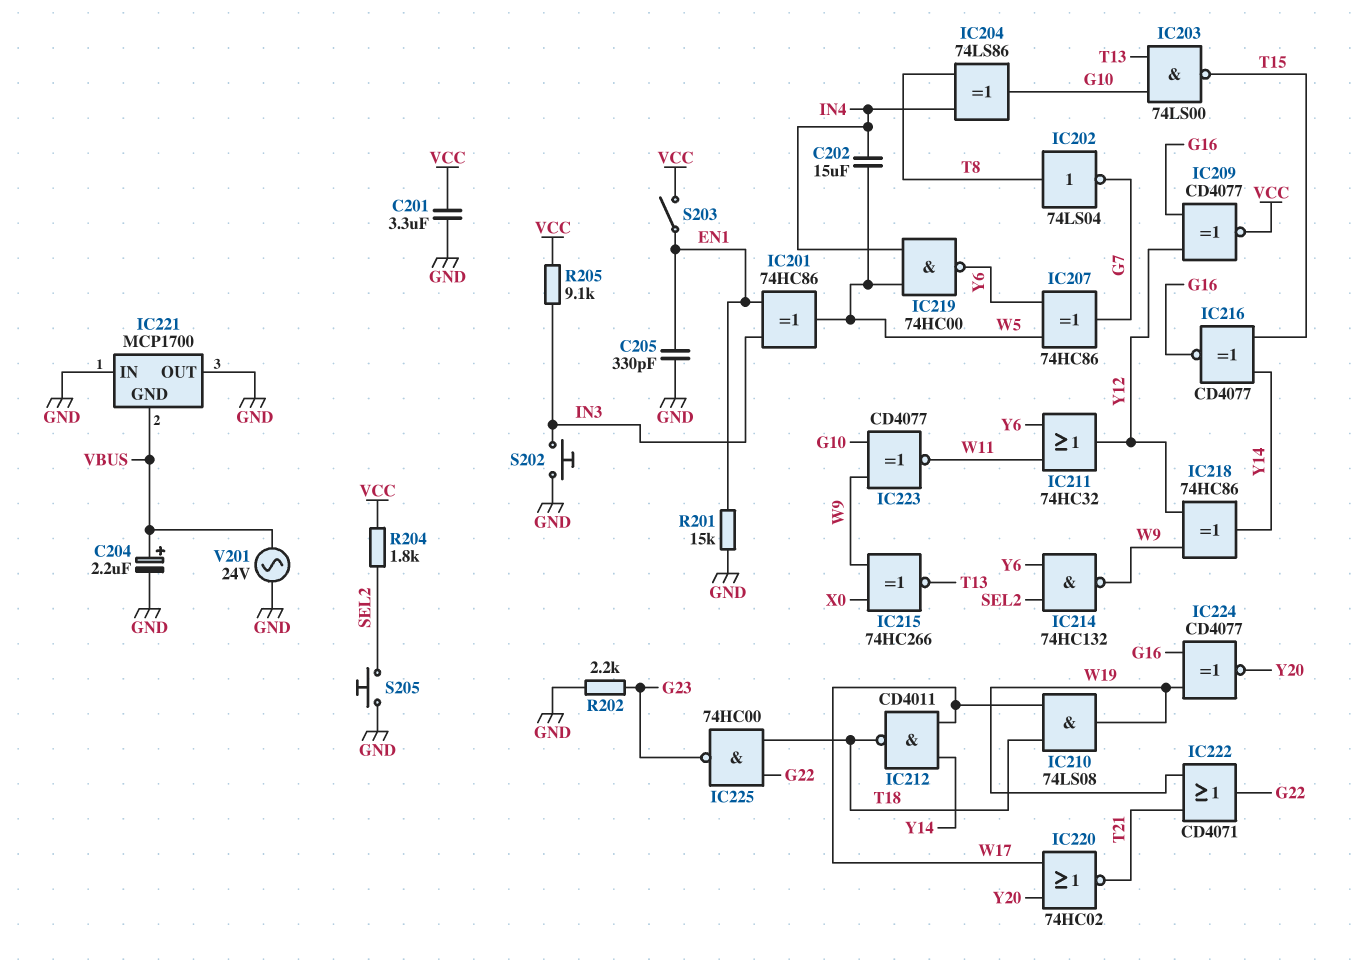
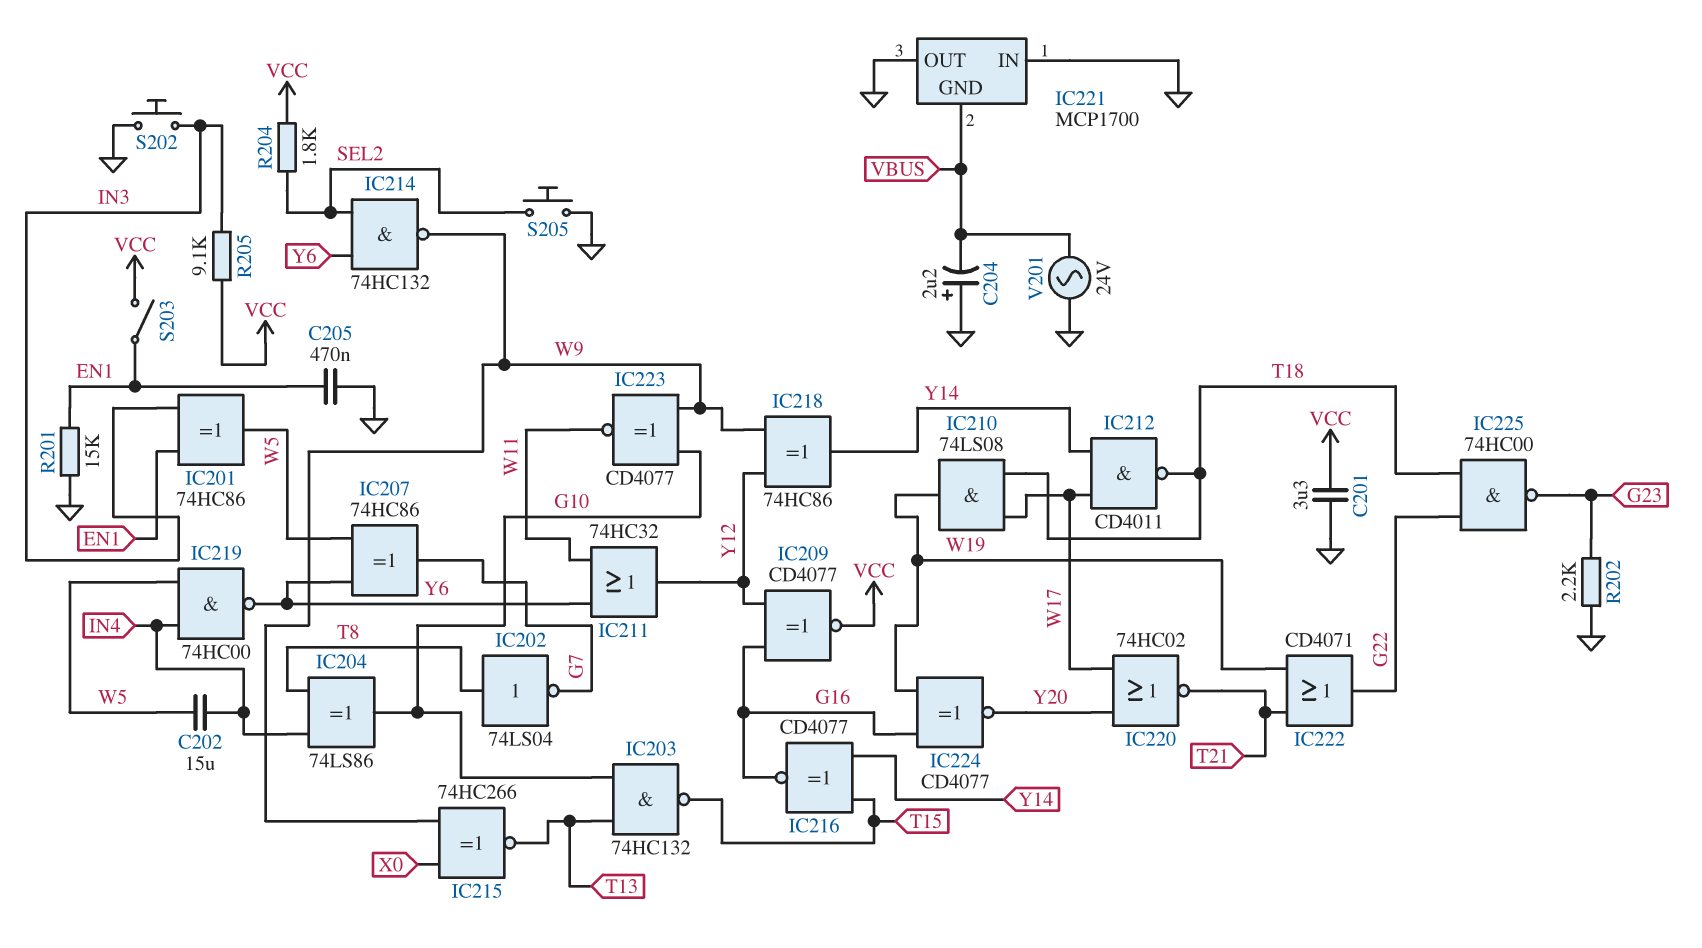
C204: 2.2uF (plus VBUS, minus GND) -> 2.2uF (plus GND, minus VBUS)
C205: 330pF (EN1, GND) -> 470nF (EN1, GND)
IC203: NAND 74LS00 (in G10, in T13, out T15) -> NAND 74HC132 (in G10, in T13, out T15)

